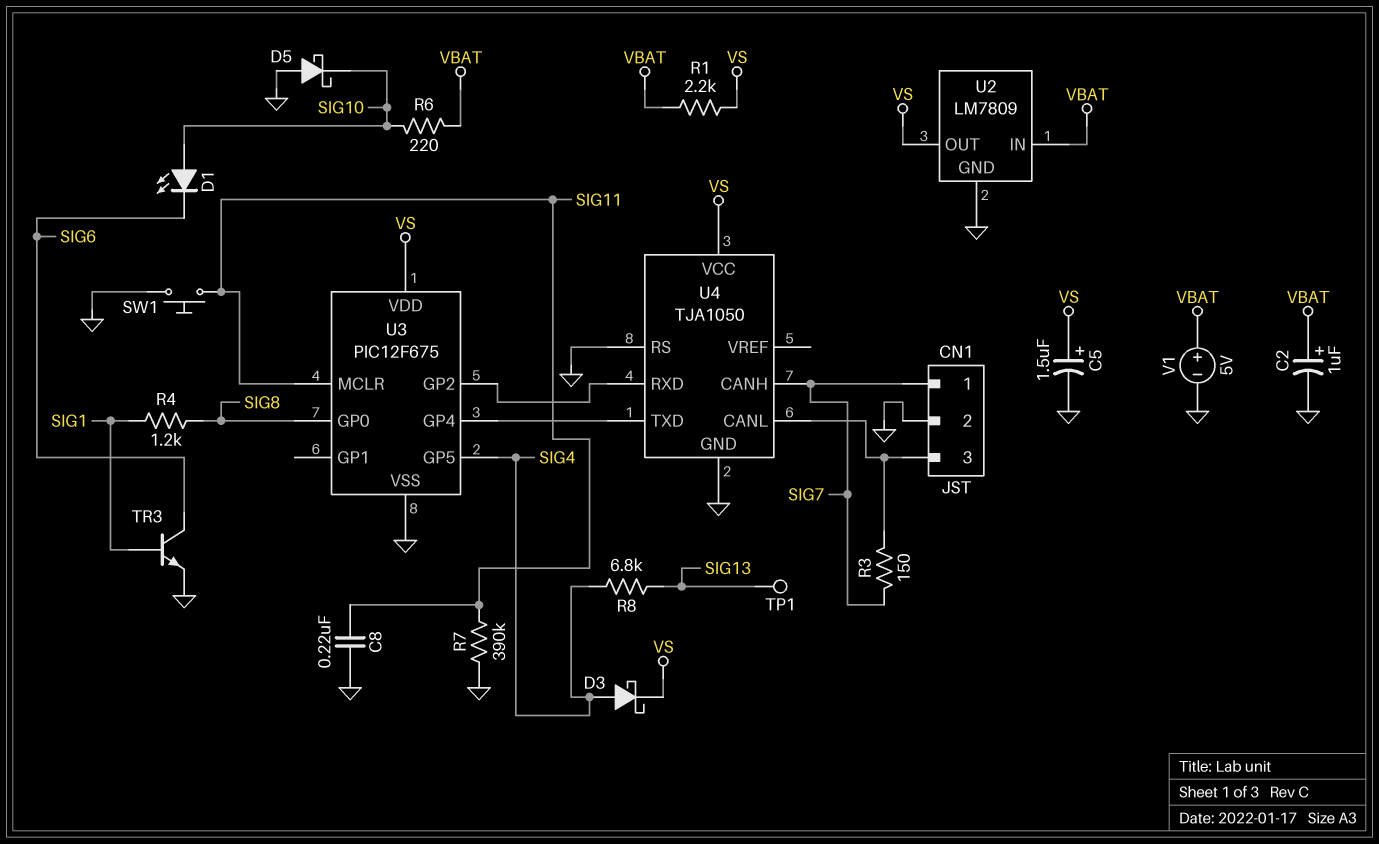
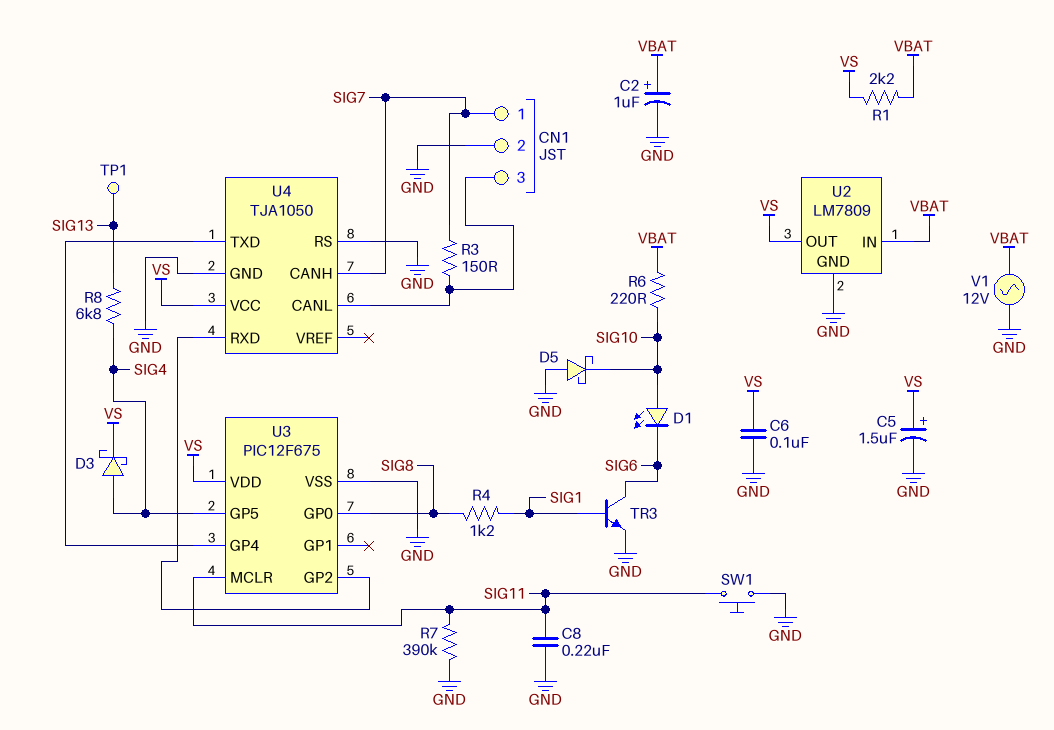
C6: none -> 100nF (GND, VS)
V1: 5V (plus VBAT, minus GND) -> AC 12V (GND, VBAT)

